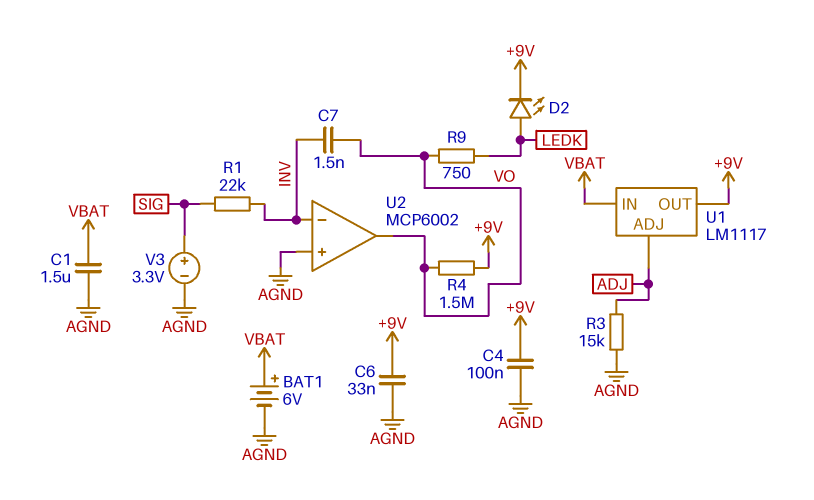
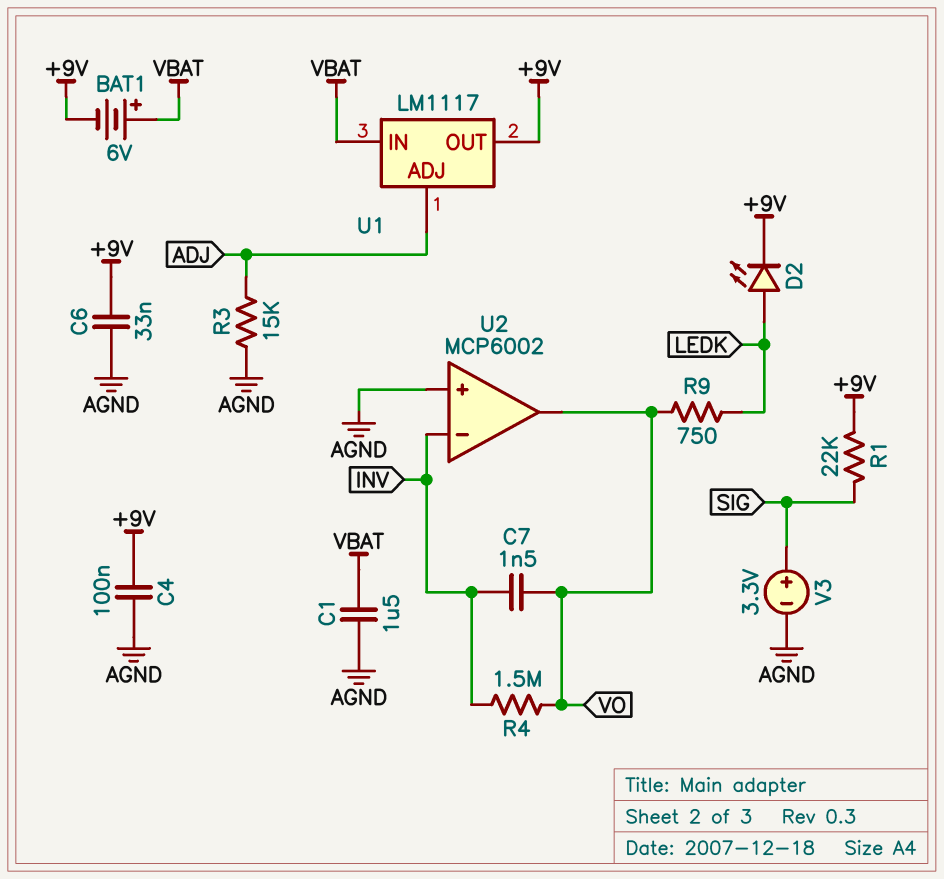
BAT1: 6V (plus VBAT, minus AGND) -> 6V (plus VBAT, minus +9V)
R1: 22k (INV, SIG) -> 22k (+9V, SIG)
R4: 1.5M (+9V, VO) -> 1.5M (INV, VO)

